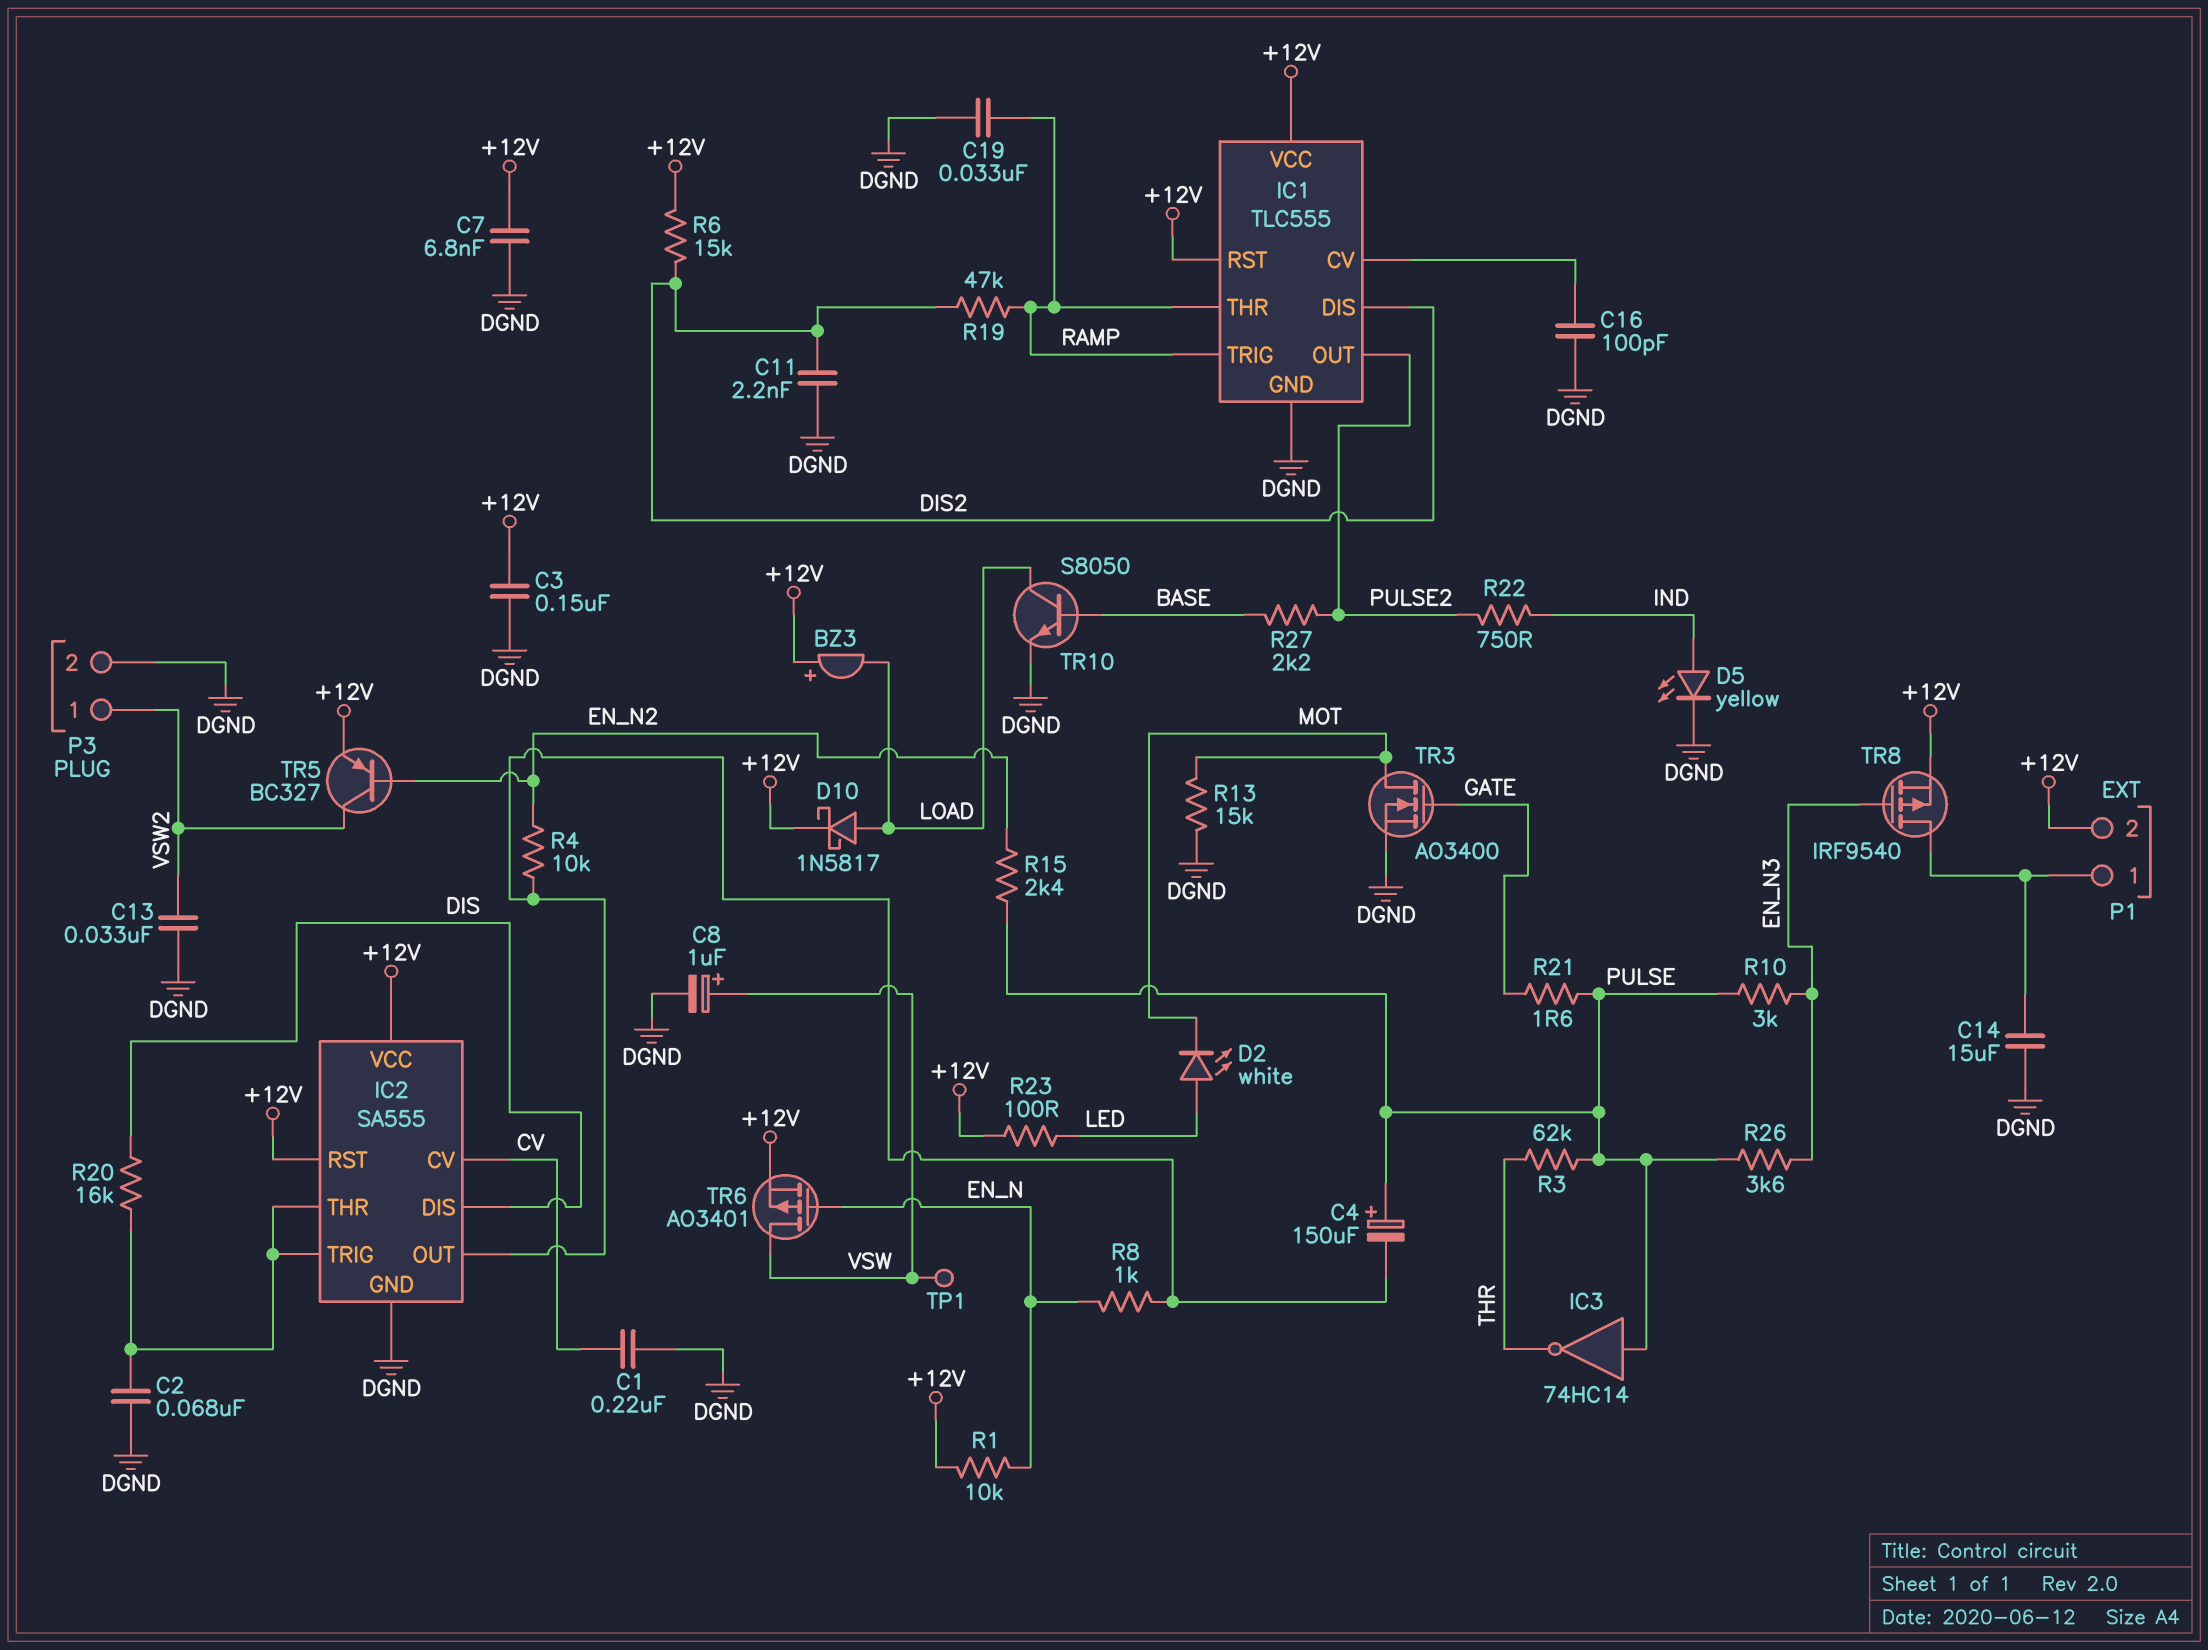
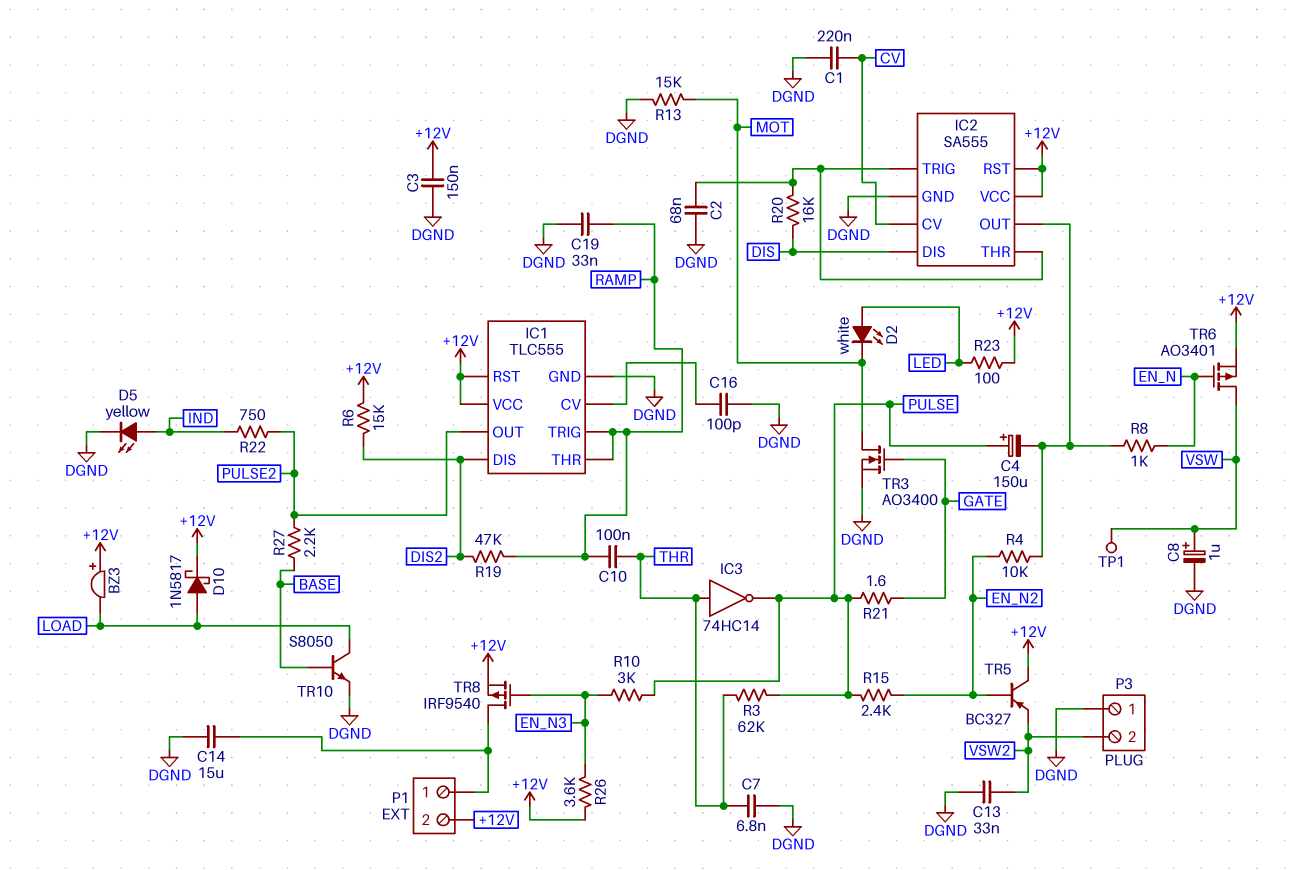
C7: 6.8nF (+12V, DGND) -> 6.8nF (DGND, THR)
C10: none -> 100nF (RAMP, THR)
C11: 2.2nF (DGND, DIS2) -> none
IC3: NOT 74HC14 (in PULSE, out THR) -> NOT 74HC14 (in THR, out PULSE)
P3 pin 1: VSW2 -> DGND
P3 pin 2: DGND -> VSW2
R1: 10k (+12V, EN_N) -> none
R26: 3.6k (EN_N3, PULSE) -> 3.6k (+12V, EN_N3)
TR5: PNP BC327 (B EN_N2, C VSW2, E +12V) -> PNP BC327 (B EN_N2, C +12V, E VSW2)

